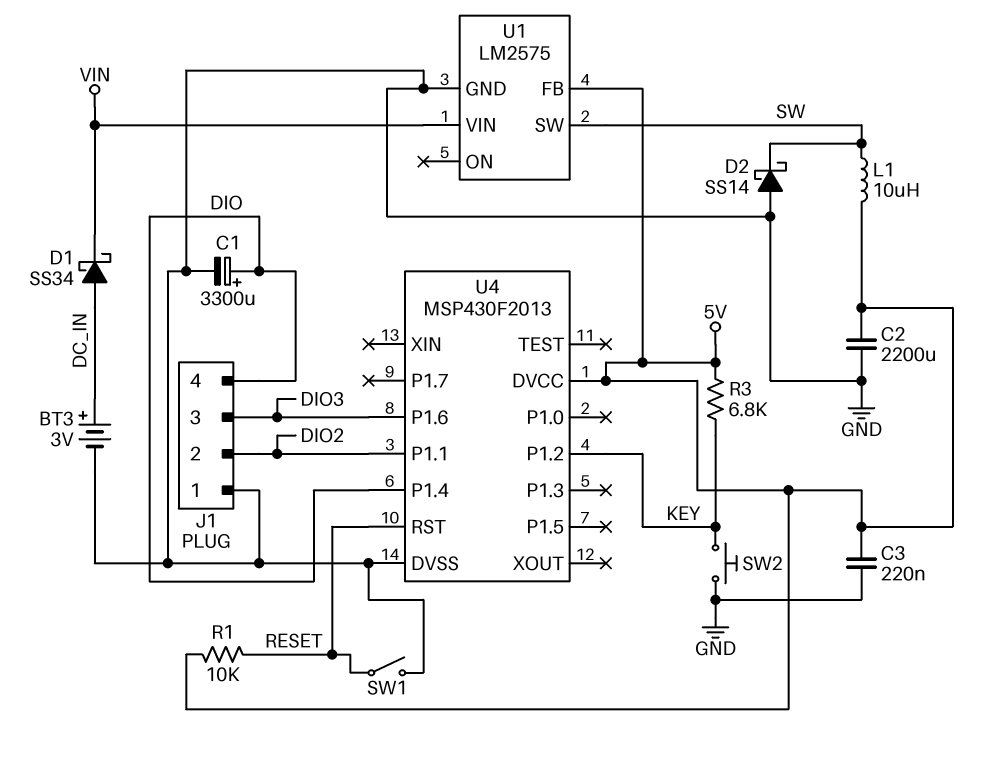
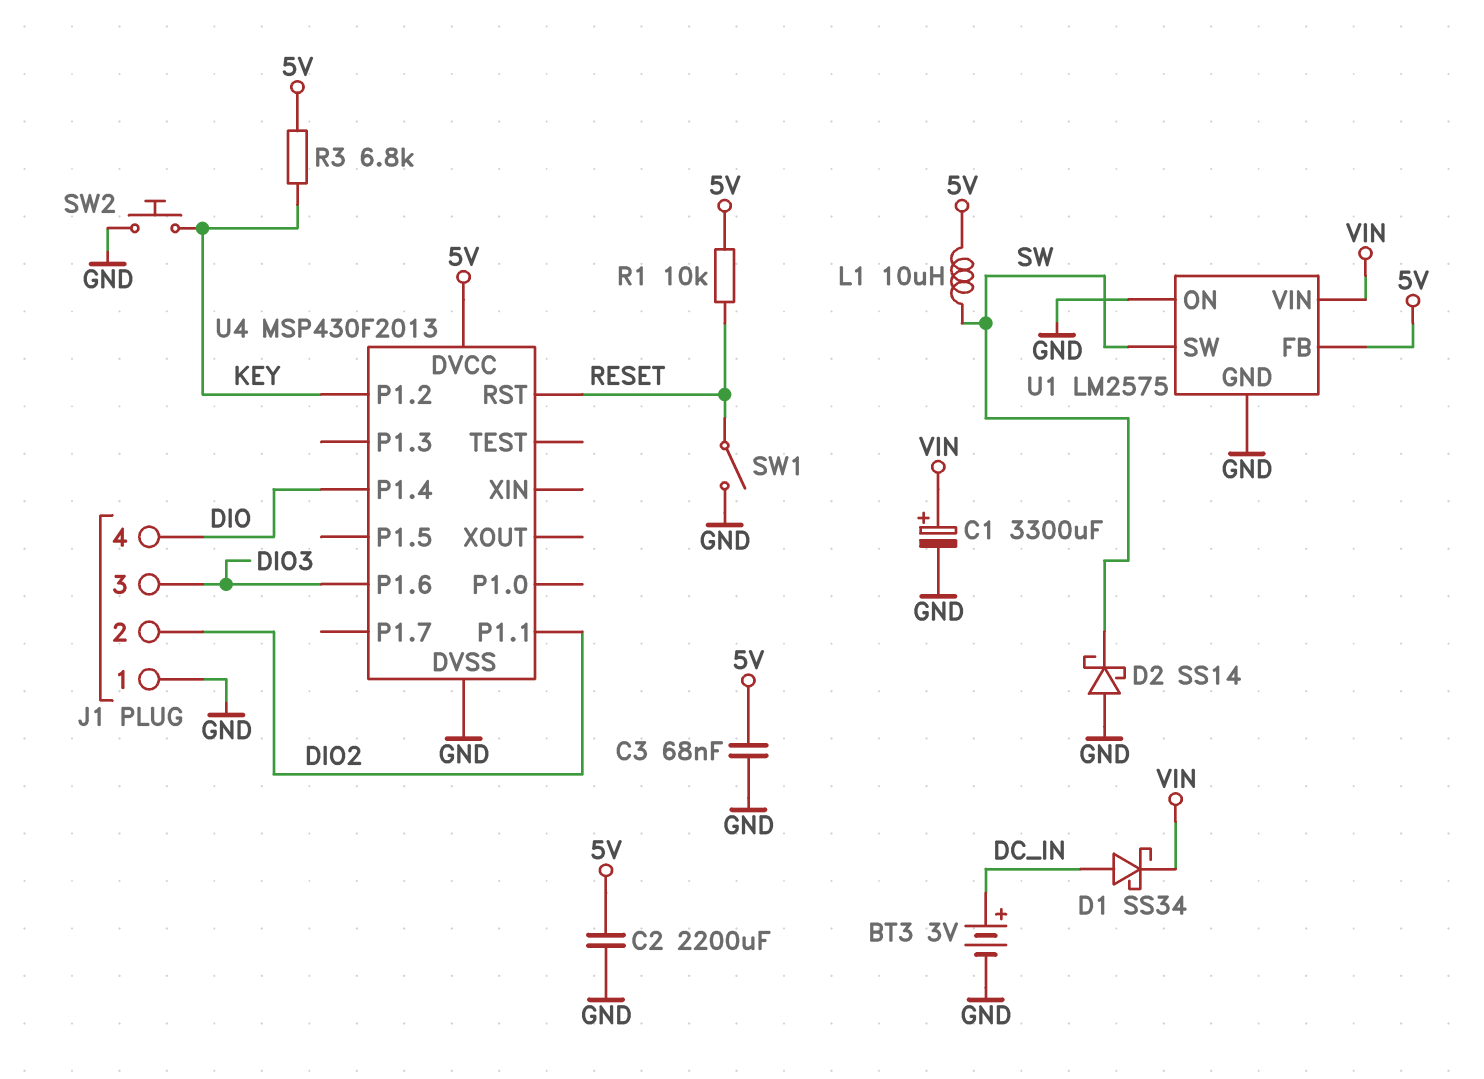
C1: 3300uF (plus DIO, minus GND) -> 3300uF (plus VIN, minus GND)
C3: 220nF (5V, GND) -> 68nF (5V, GND)
U1 pin ON: none -> GND

